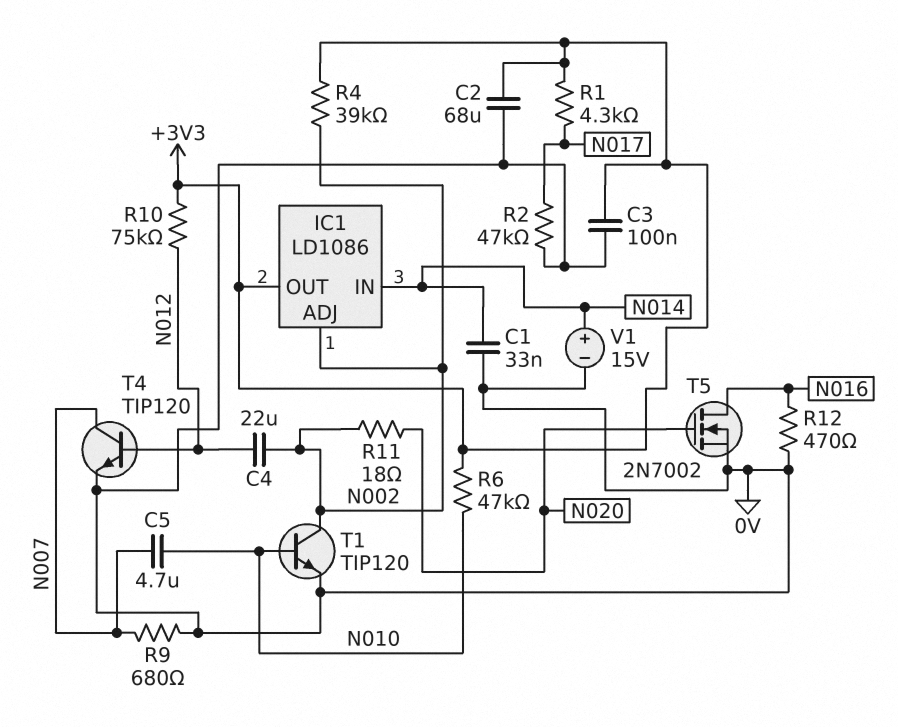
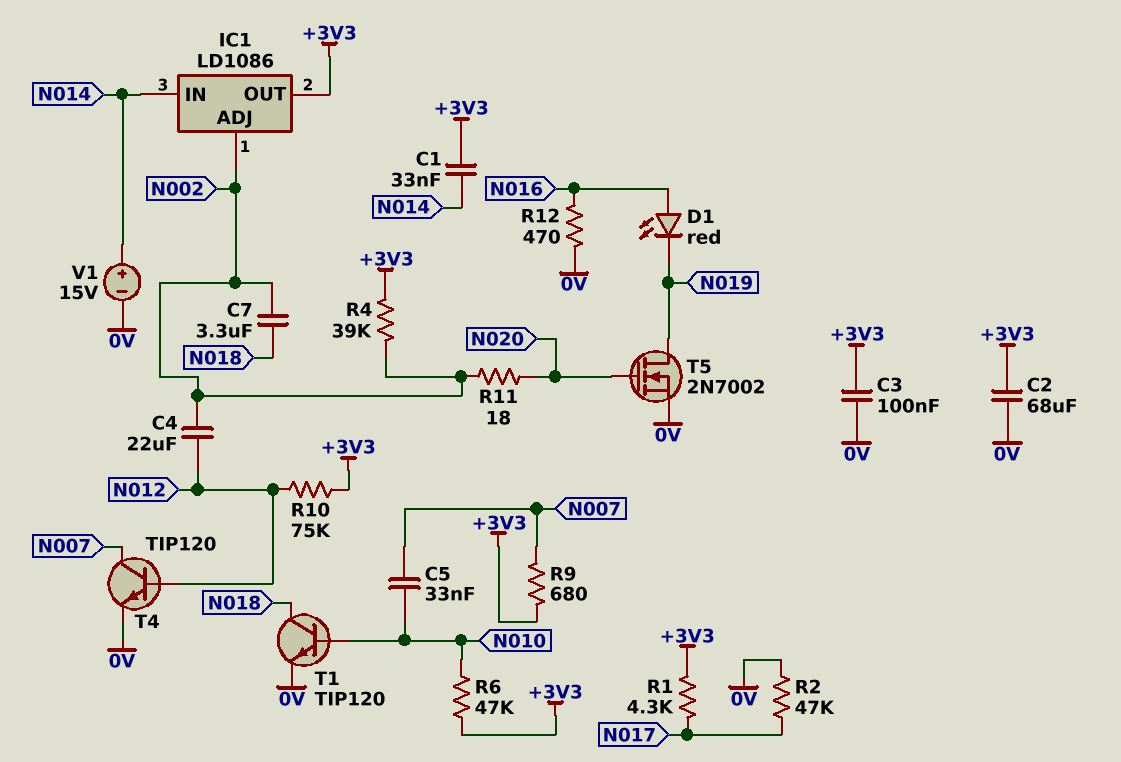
C1: 33nF (0V, N014) -> 33nF (+3V3, N014)
C5: 4.7uF (N007, N010) -> 33nF (N007, N010)
C7: none -> 3.3uF (N002, N018)
D1: none -> LED red (A N016, K N019)
R9: 680 (0V, N007) -> 680 (+3V3, N007)
T1: NPN TIP120 (B N010, C N002, E 0V) -> NPN TIP120 (B N010, C N018, E 0V)
T5: NMOS 2N7002 (G N020, D N016, S 0V) -> NMOS 2N7002 (G N020, D N019, S 0V)

